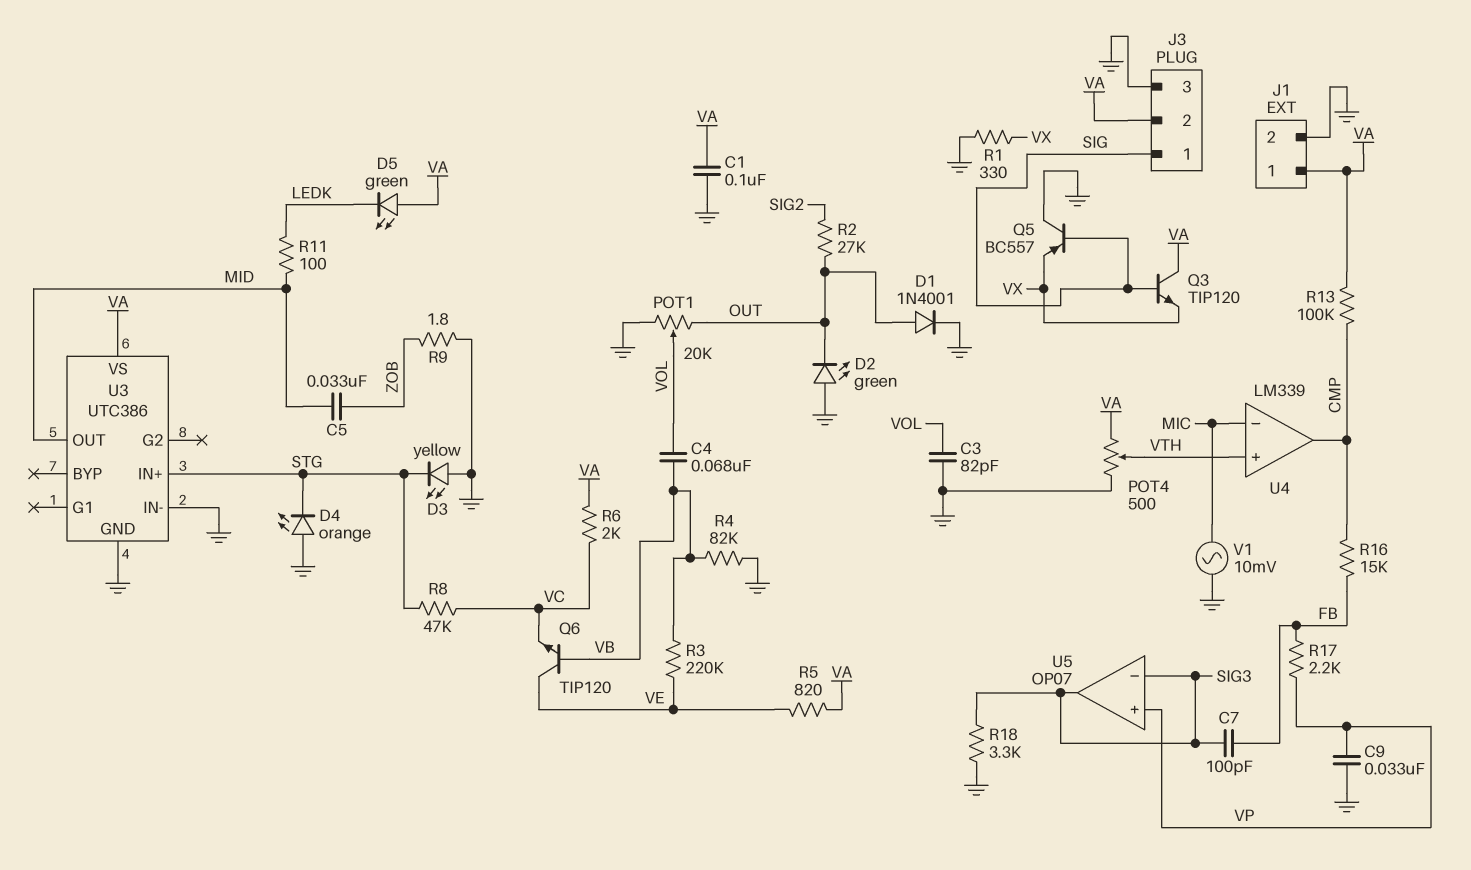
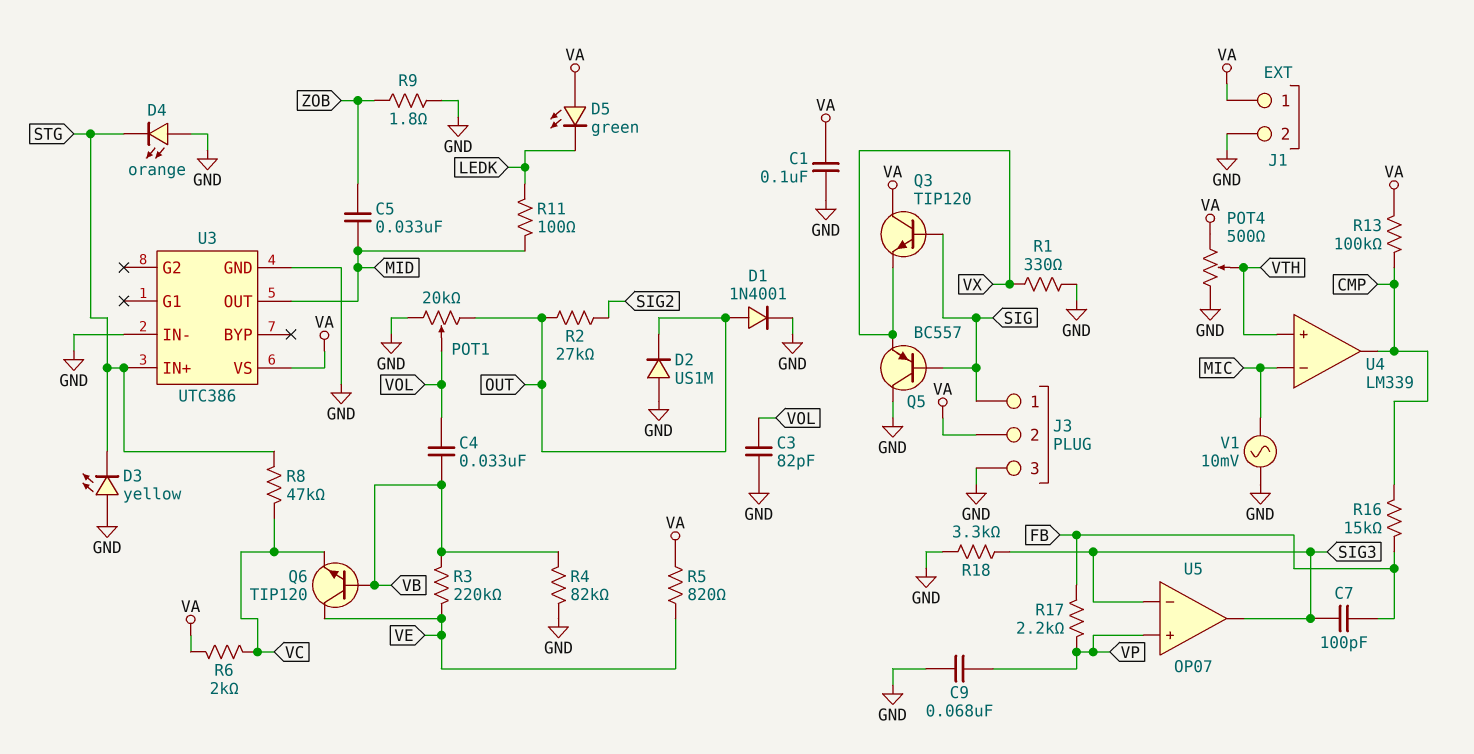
C4: 68nF (VB, VOL) -> 33nF (VB, VOL)
C9: 33nF (GND, VP) -> 68nF (GND, VP)
D2: LED green (A GND, K OUT) -> diode US1M (A GND, K OUT)

